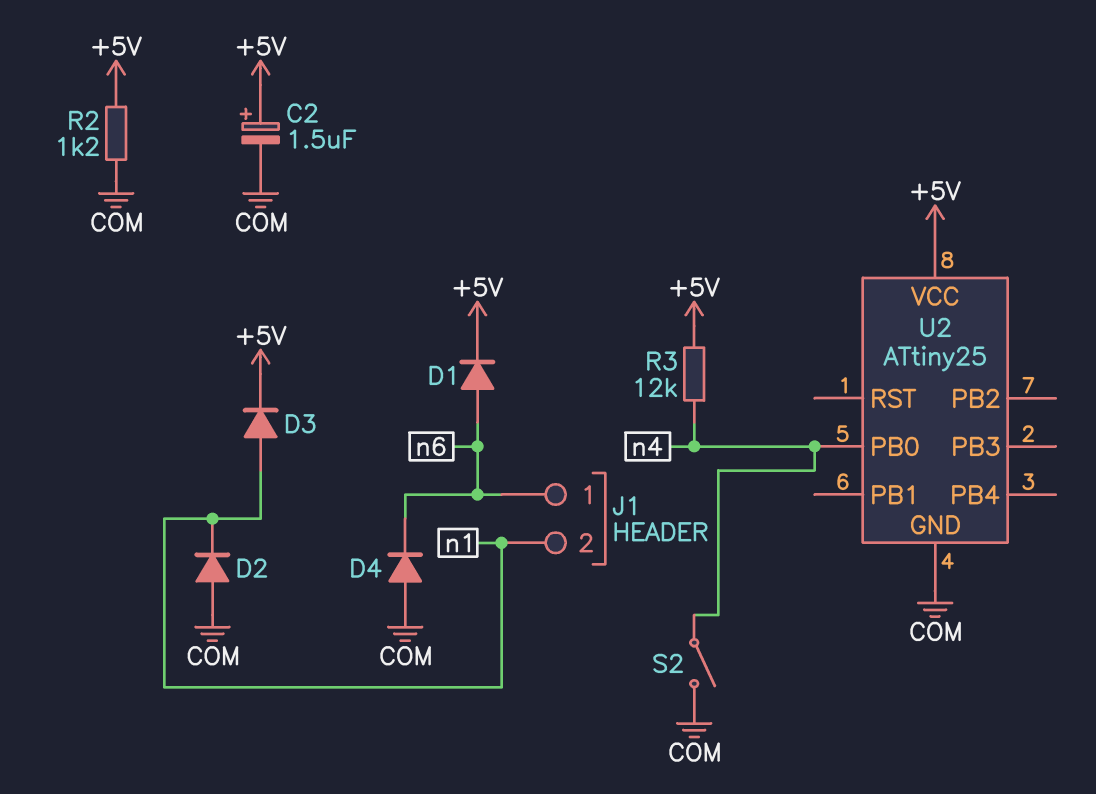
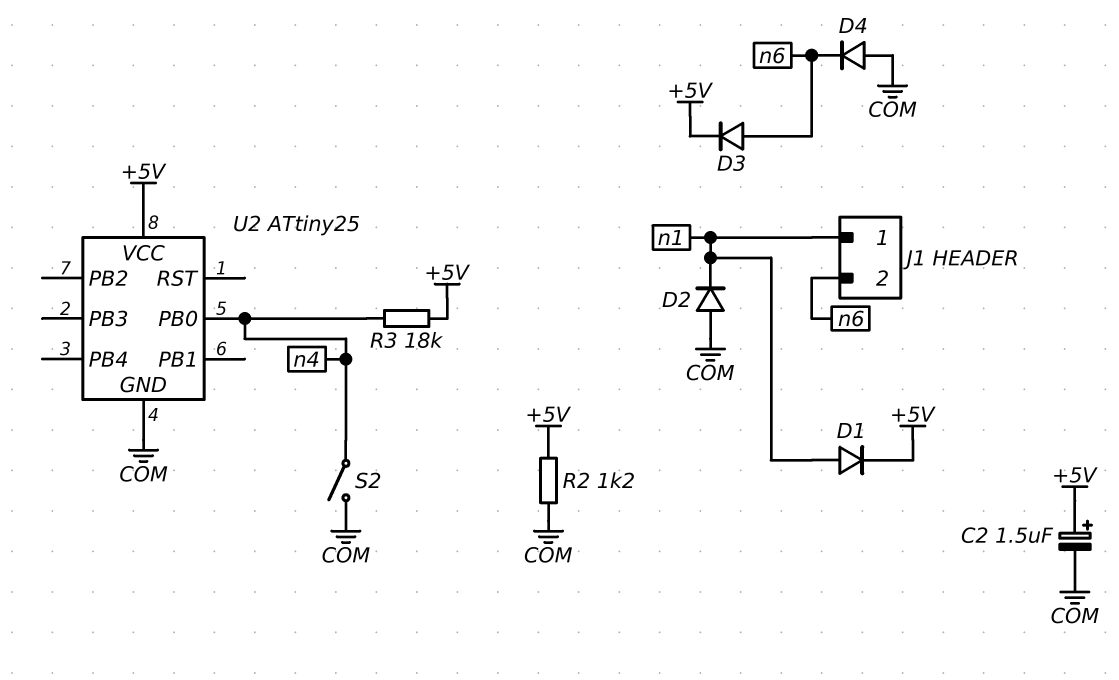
D1: diode (A n6, K +5V) -> diode (A n1, K +5V)
D3: diode (A n1, K +5V) -> diode (A n6, K +5V)
J1 pin 1: n6 -> n1
J1 pin 2: n1 -> n6
R3: 12k (+5V, n4) -> 18k (+5V, n4)

